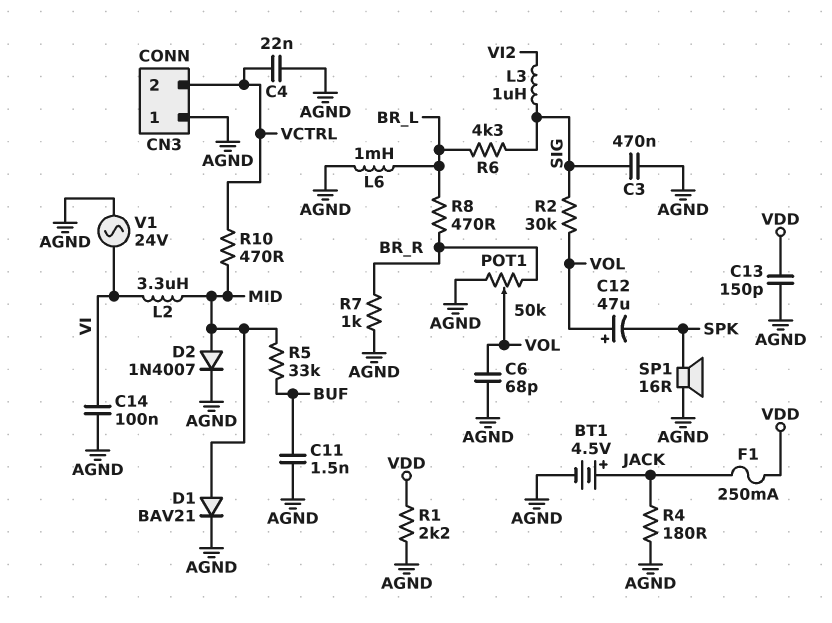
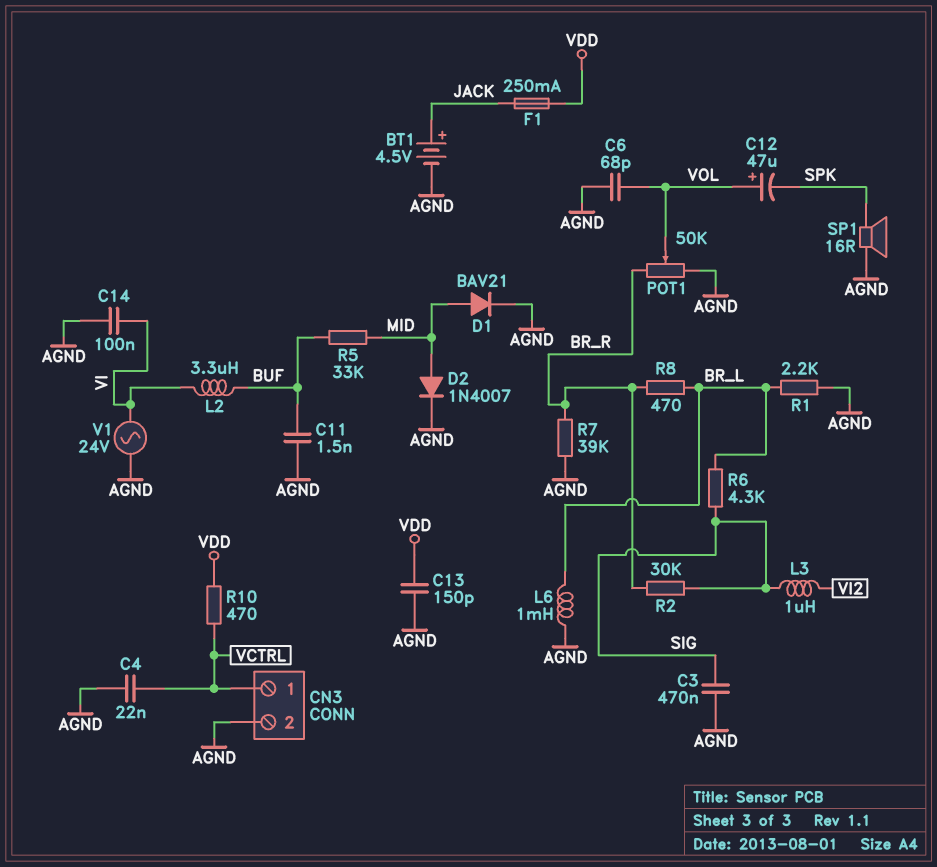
CN3 pin 1: AGND -> VCTRL
CN3 pin 2: VCTRL -> AGND
L2: 3.3uH (MID, VI) -> 3.3uH (BUF, VI)
R1: 2.2k (AGND, VDD) -> 2.2k (AGND, BR_L)
R2: 30k (SIG, VOL) -> 30k (BR_R, SIG)
R4: 180 (AGND, JACK) -> none
R7: 1k (AGND, BR_R) -> 39k (AGND, BR_R)
R10: 470 (MID, VCTRL) -> 470 (VCTRL, VDD)

